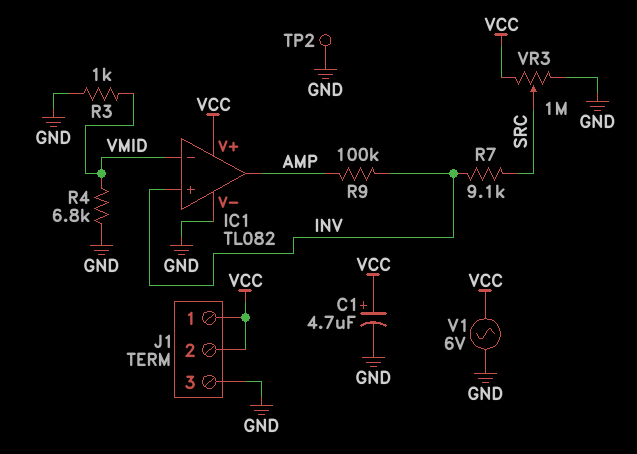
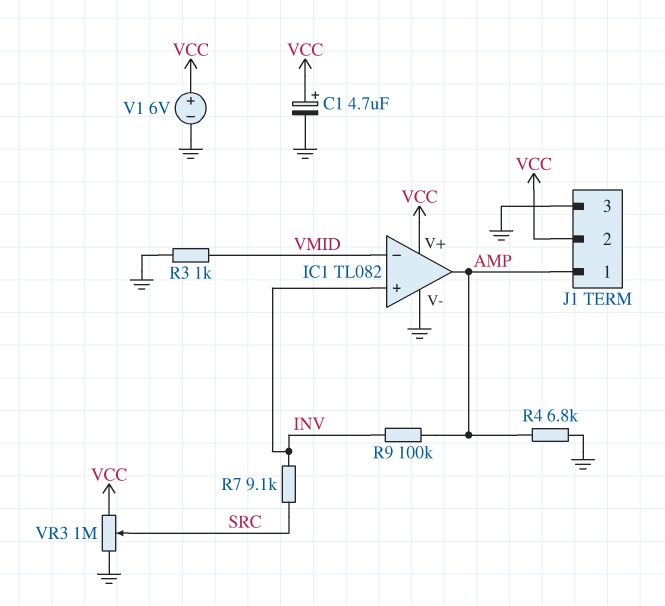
J1 pin 1: VCC -> AMP
R4: 6.8k (GND, VMID) -> 6.8k (AMP, GND)
TP2: test point (GND) -> none
V1: AC 6V (GND, VCC) -> 6V (plus VCC, minus GND)

